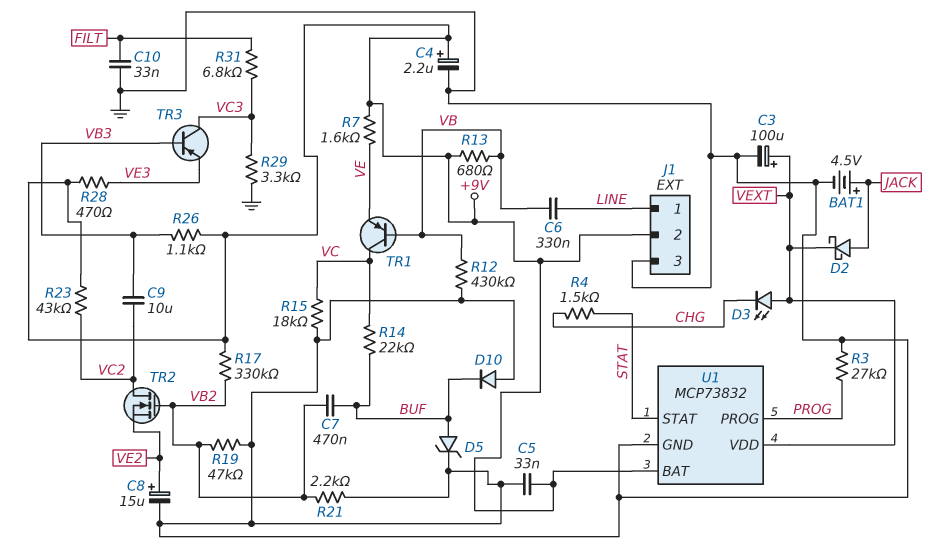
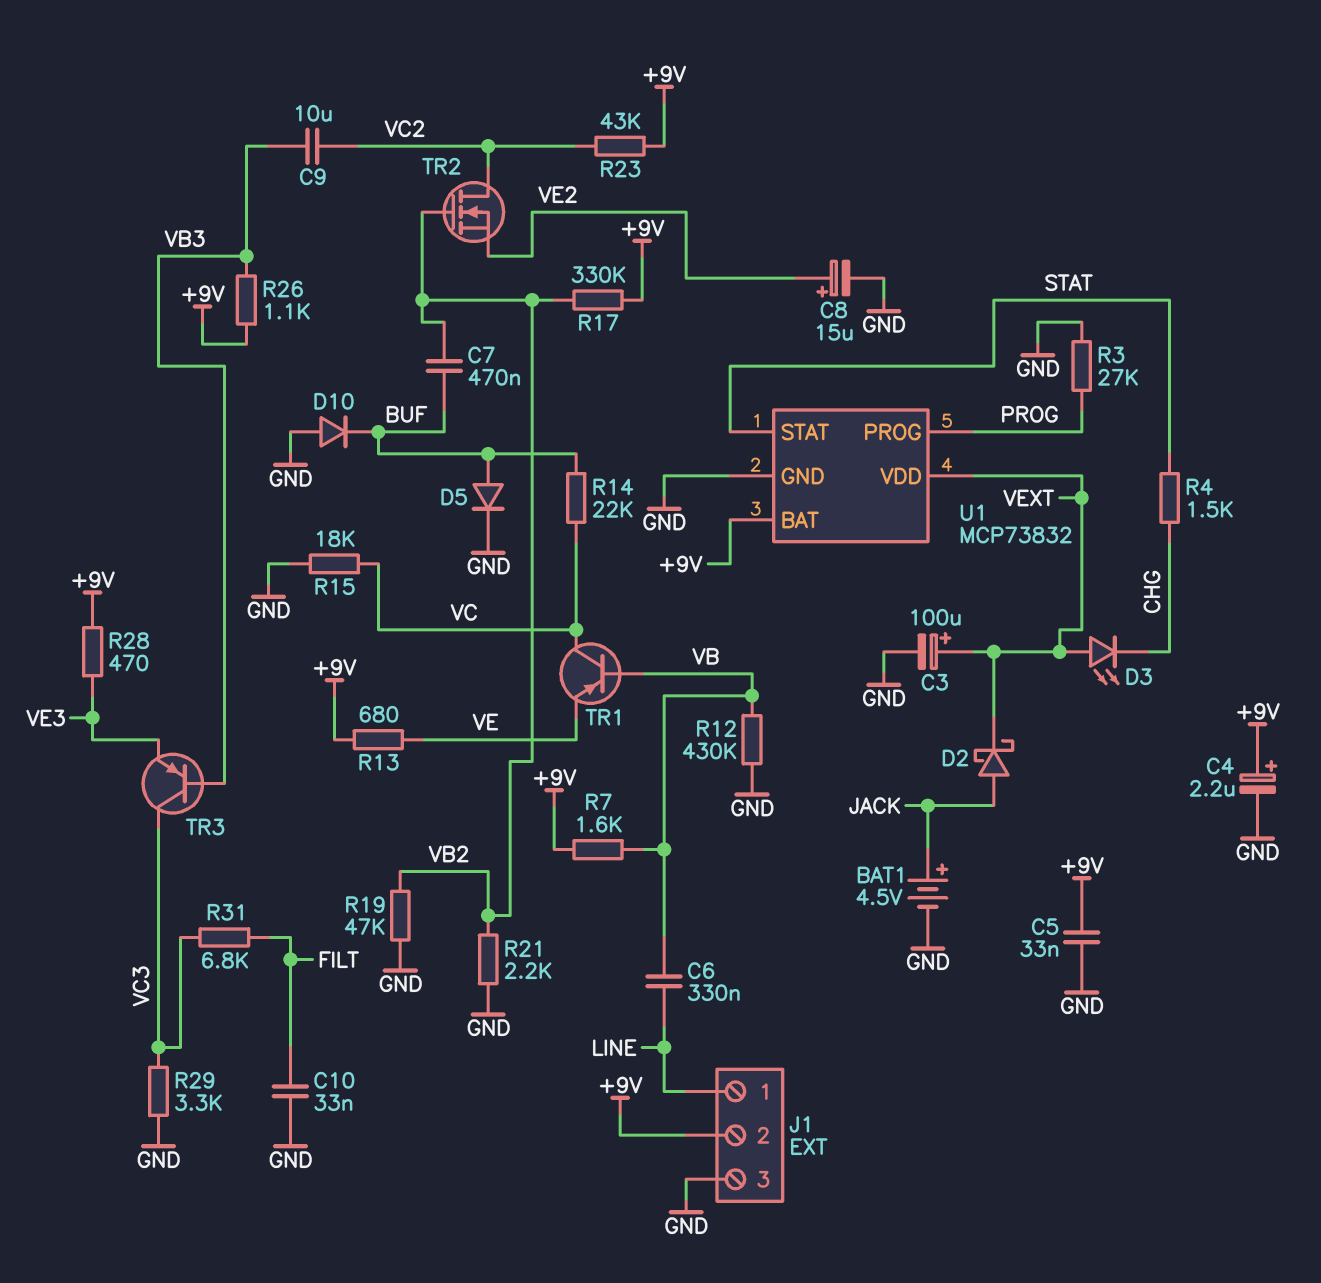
D5: zener (A BUF, K GND) -> diode (A BUF, K GND)
R7: 1.6k (+9V, VE) -> 1.6k (+9V, VB)
R13: 680 (+9V, VB) -> 680 (+9V, VE)

